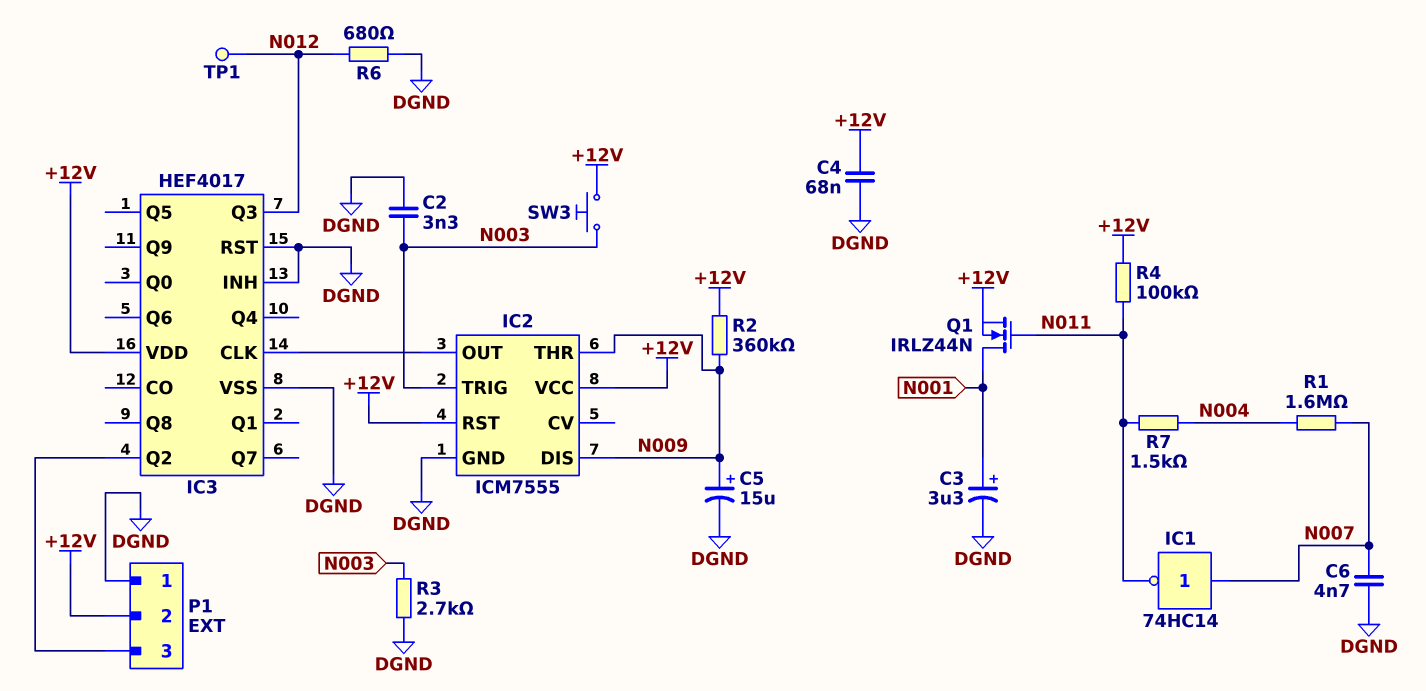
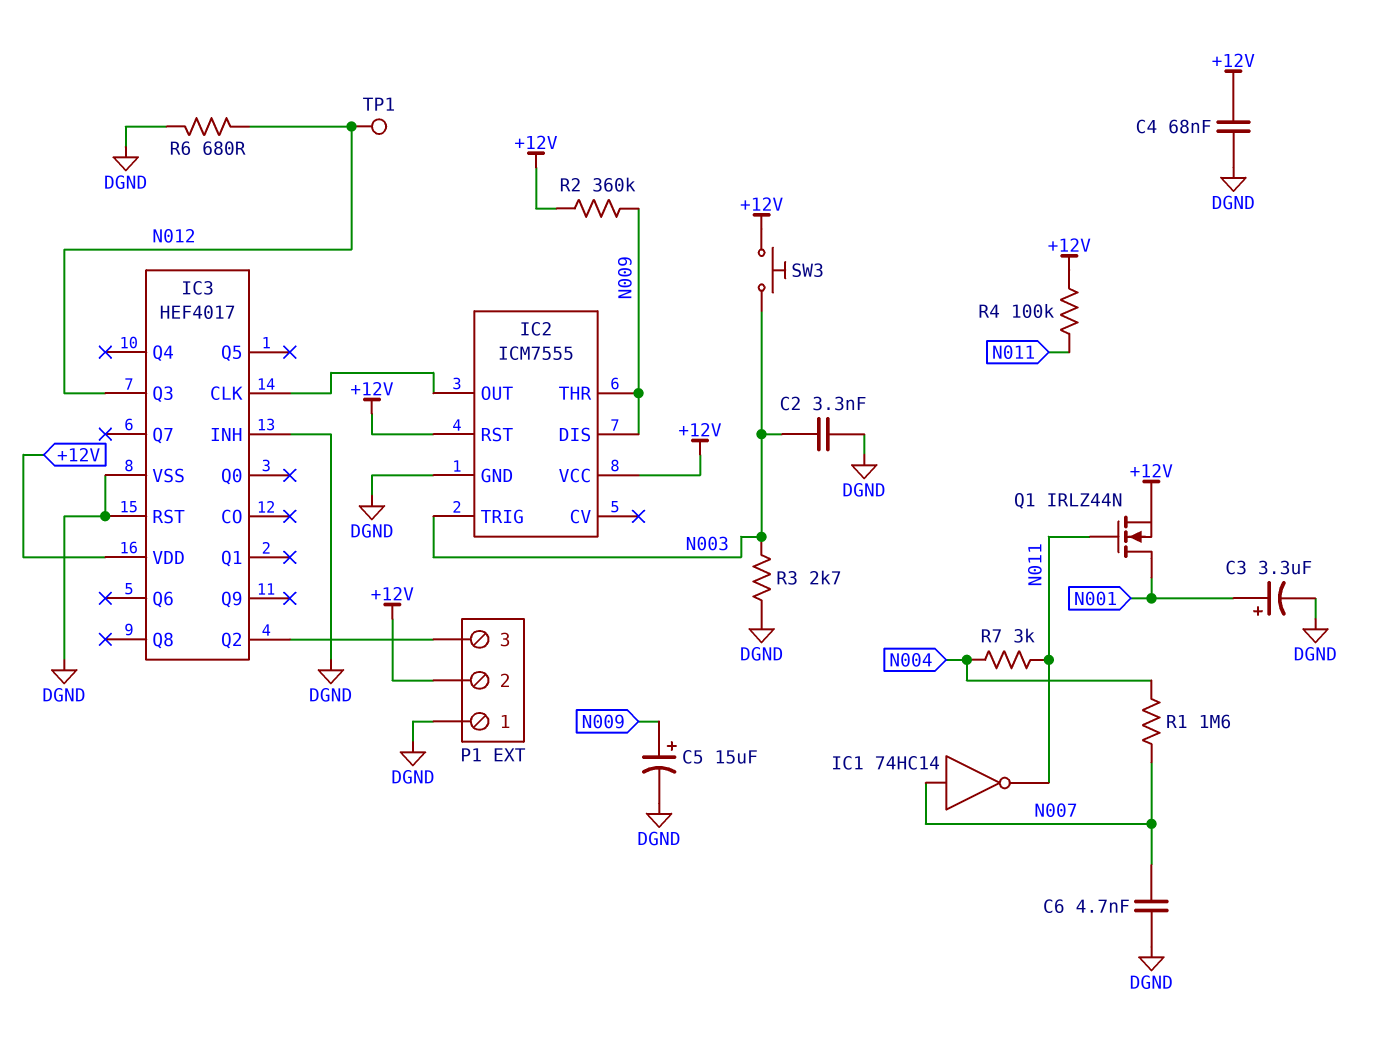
R7: 1.5k (N004, N011) -> 3k (N004, N011)

